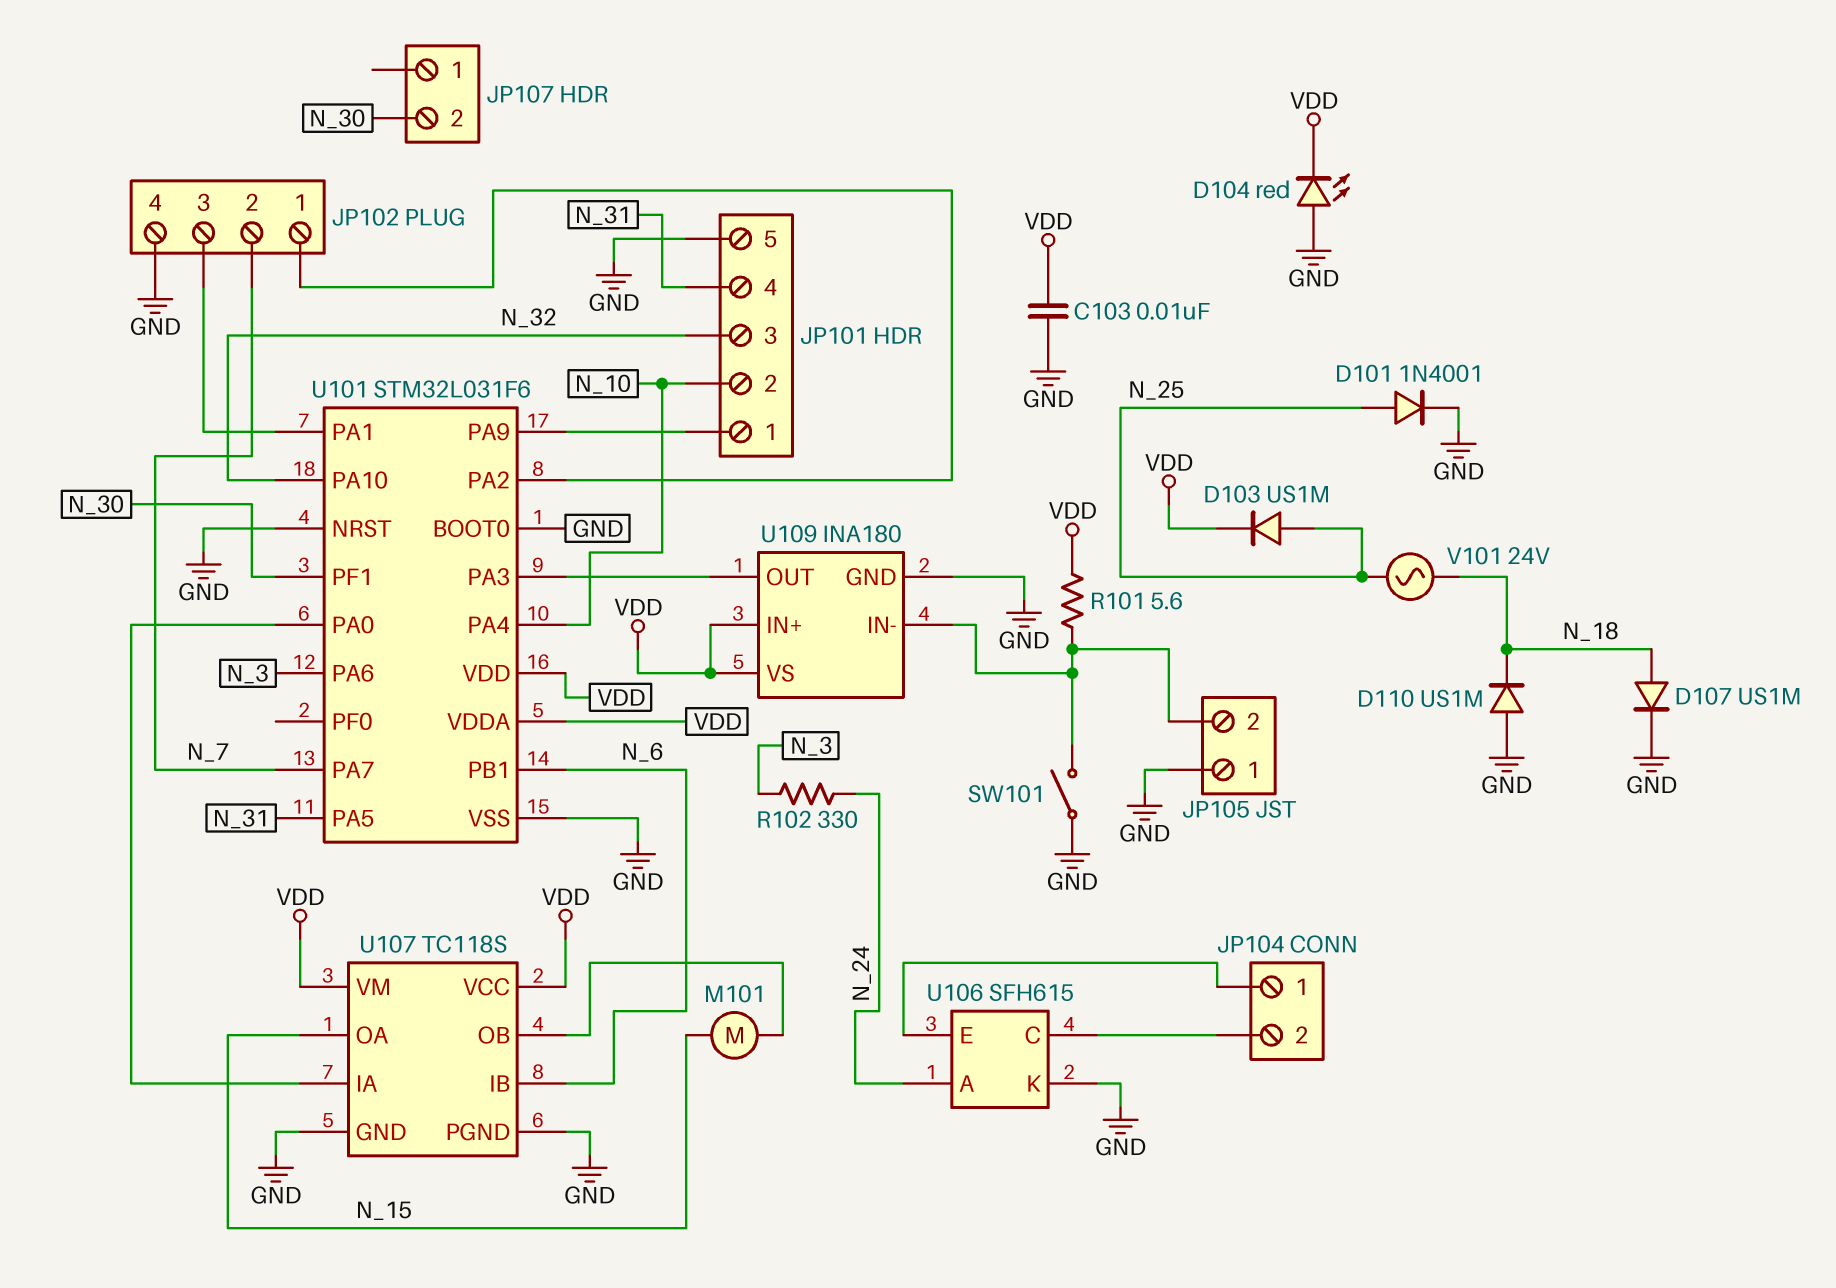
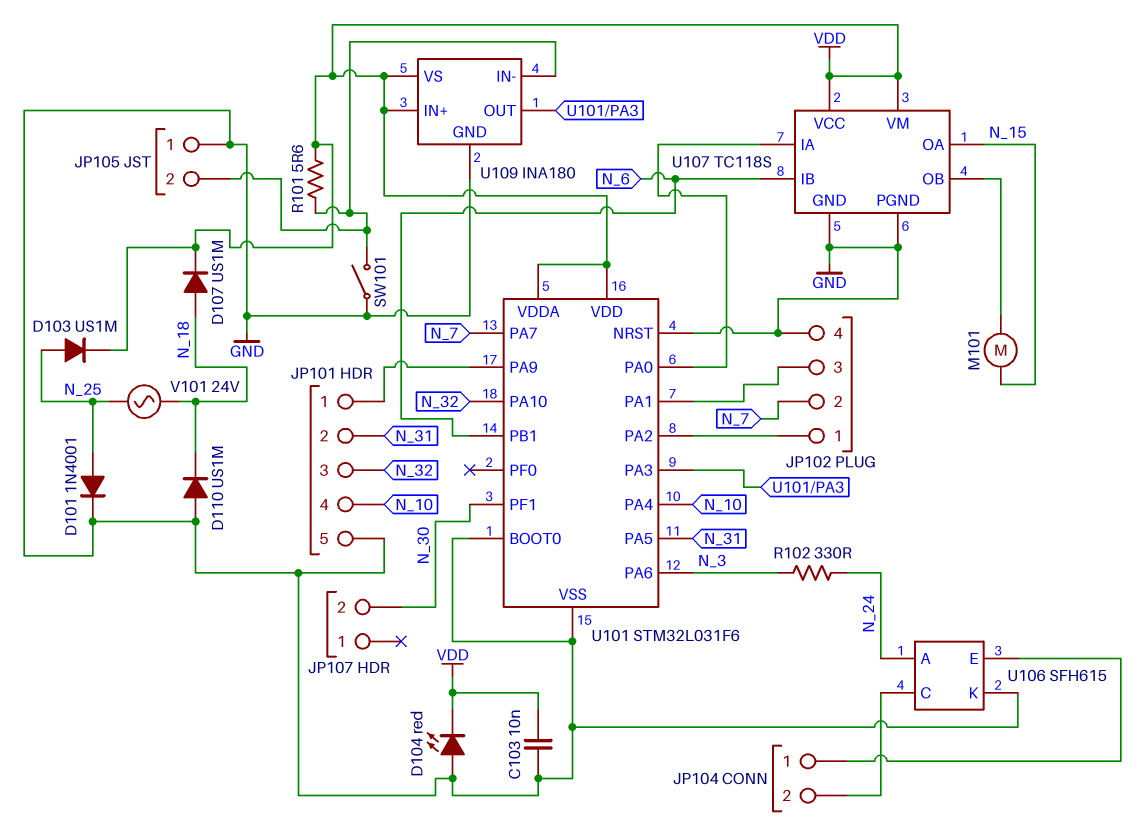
D107: diode US1M (A N_18, K GND) -> diode US1M (A N_18, K VDD)
JP101 pin 2: N_10 -> N_31
JP101 pin 4: N_31 -> N_10

